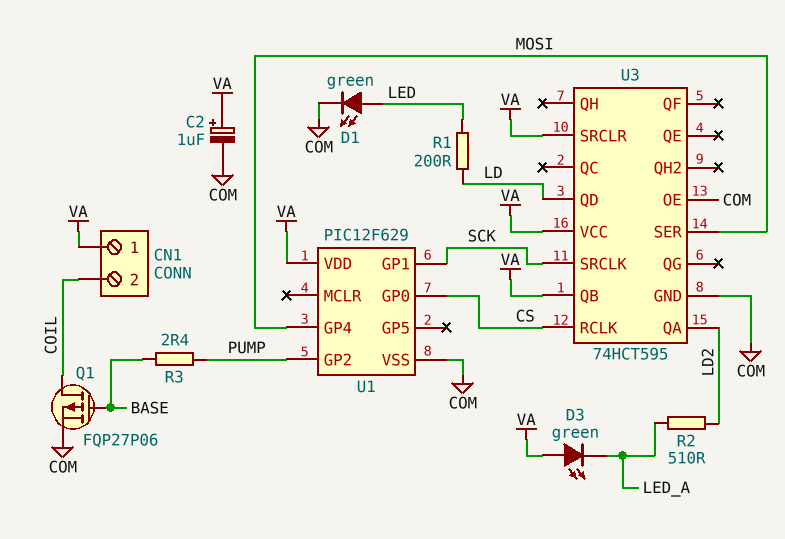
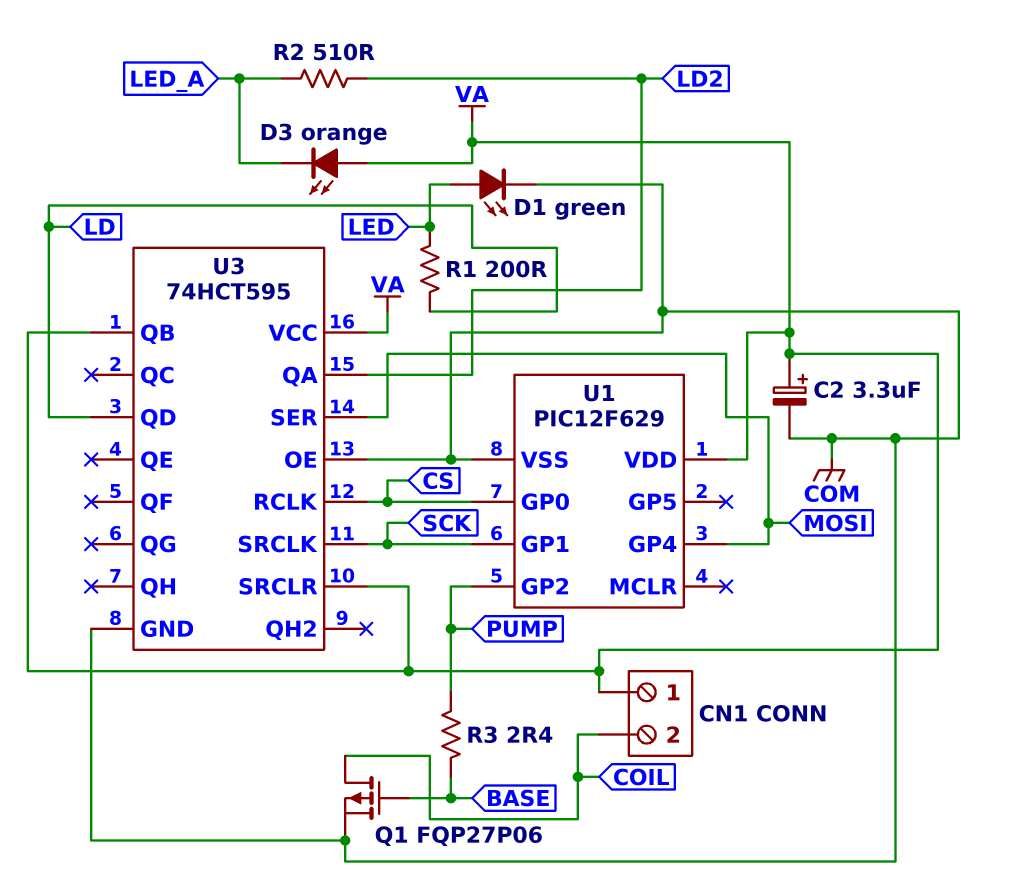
C2: 1uF (plus VA, minus COM) -> 3.3uF (plus VA, minus COM)
D3: LED green (A VA, K LED_A) -> LED orange (A VA, K LED_A)

